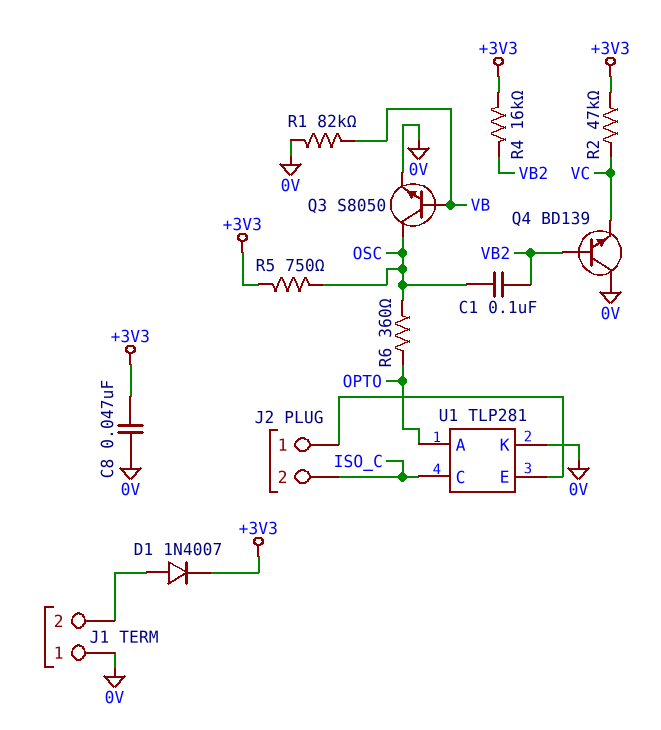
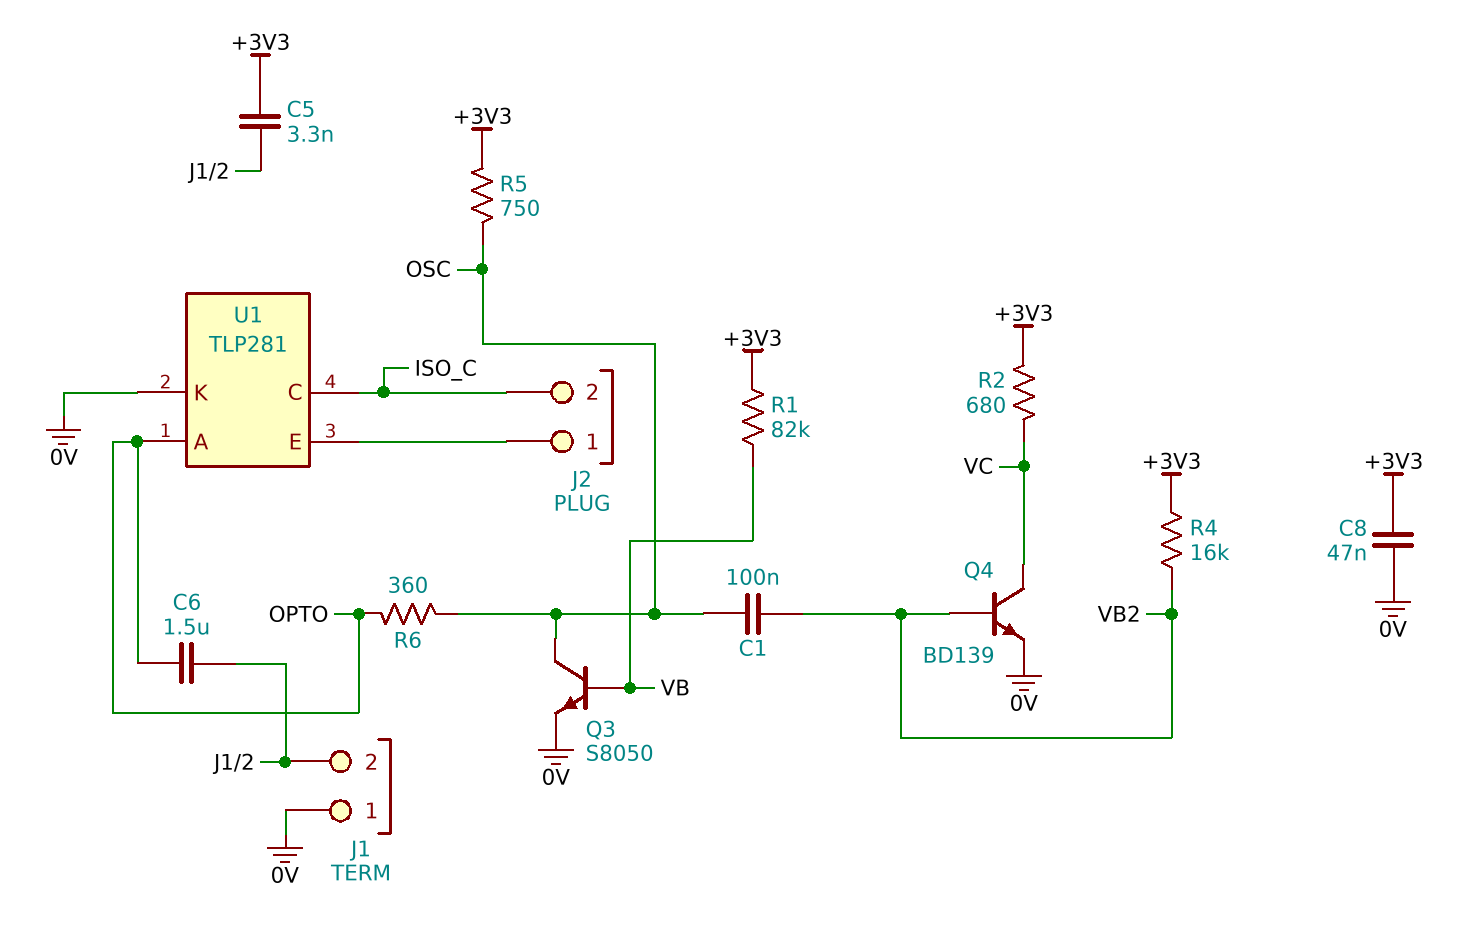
C5: none -> 3.3nF (+3V3, J1/2)
C6: none -> 1.5uF (J1/2, OPTO)
D1: diode 1N4007 (A J1/2, K +3V3) -> none
Q4: NPN BD139 (B VB2, C 0V, E VC) -> NPN BD139 (B VB2, C VC, E 0V)
R1: 82k (0V, VB) -> 82k (+3V3, VB)
R2: 47k (+3V3, VC) -> 680 (+3V3, VC)

